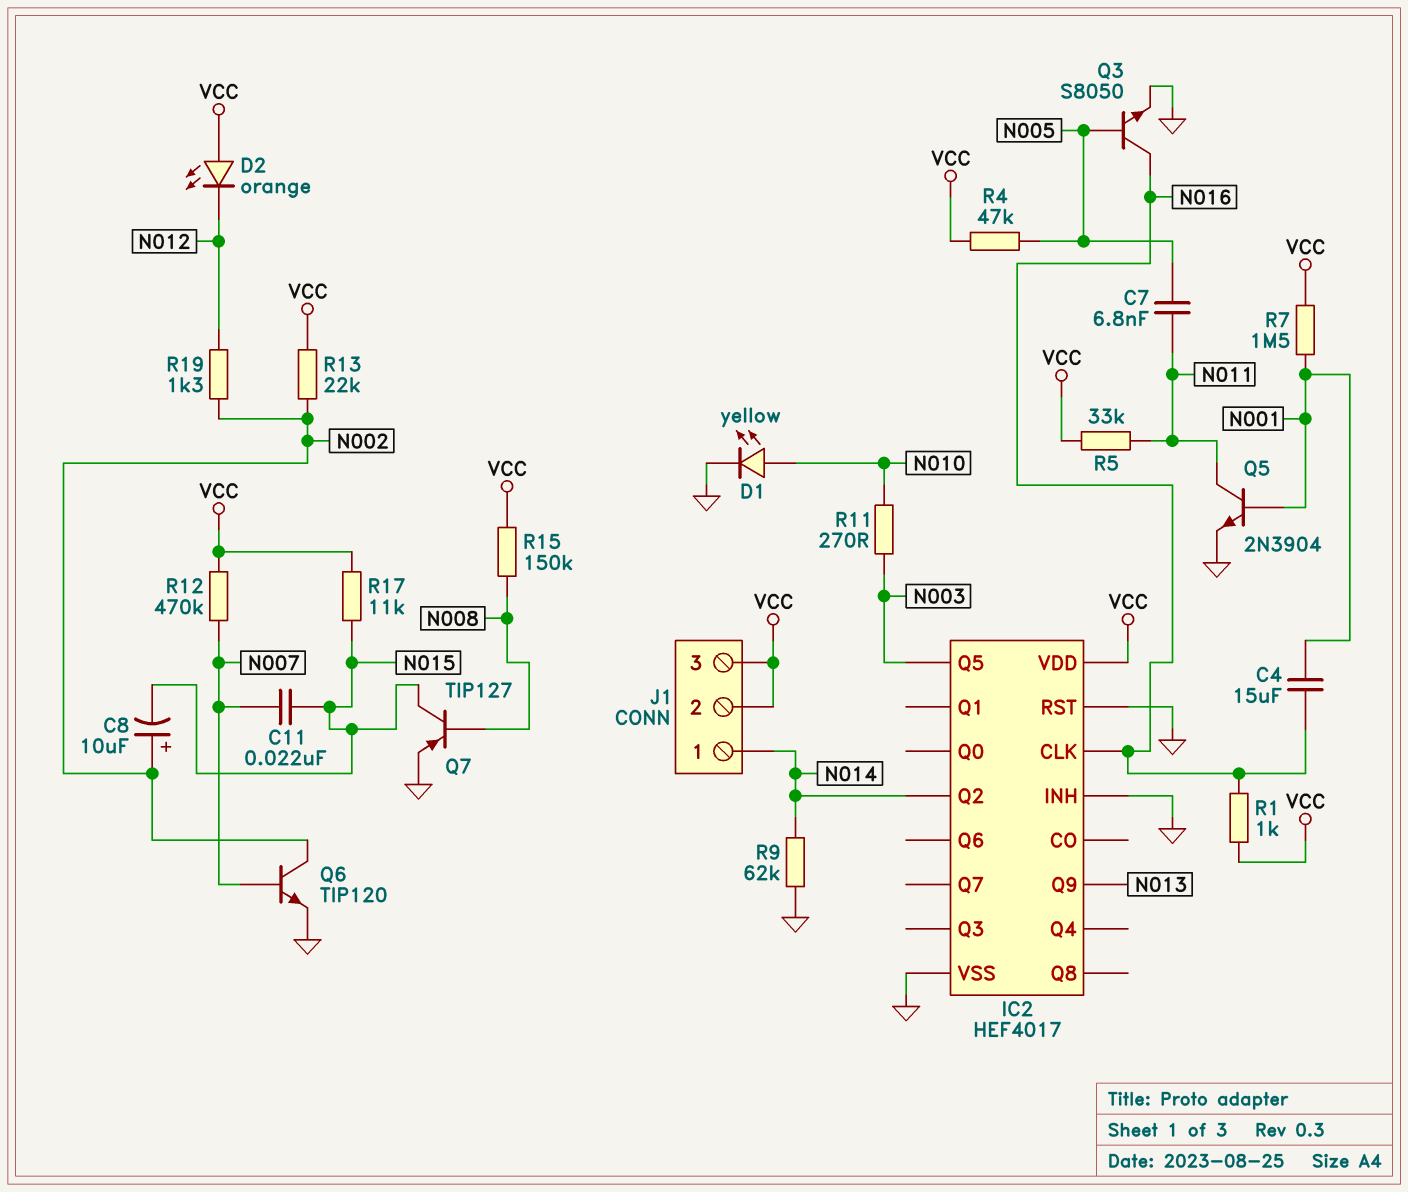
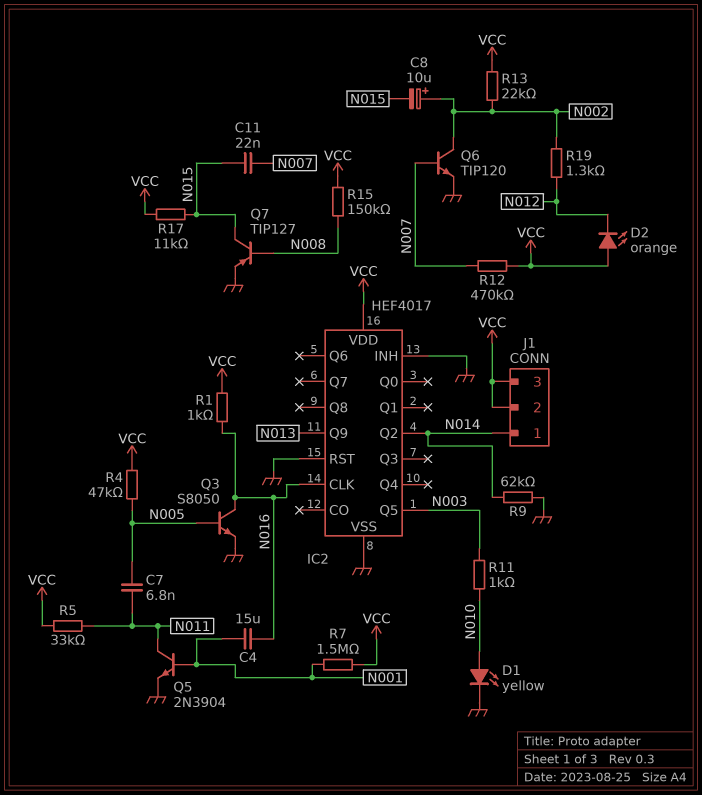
R11: 270 (N003, N010) -> 1k (N003, N010)

